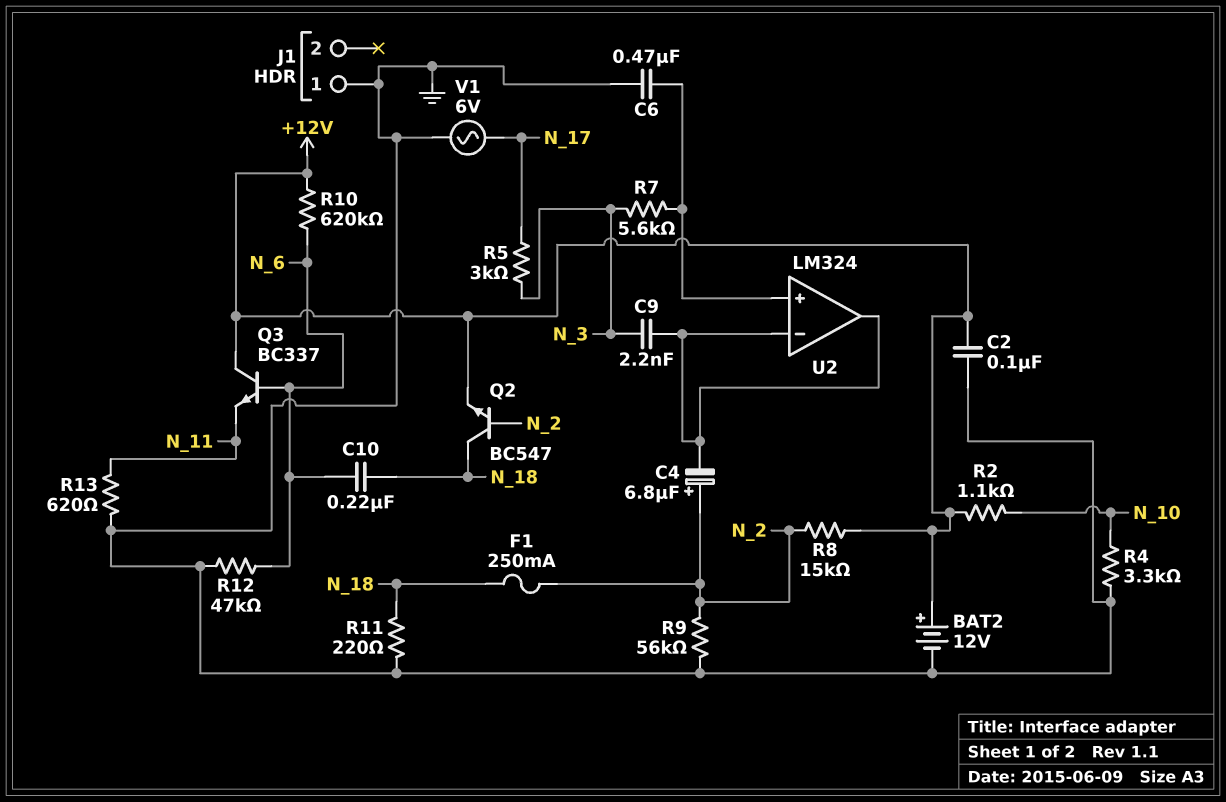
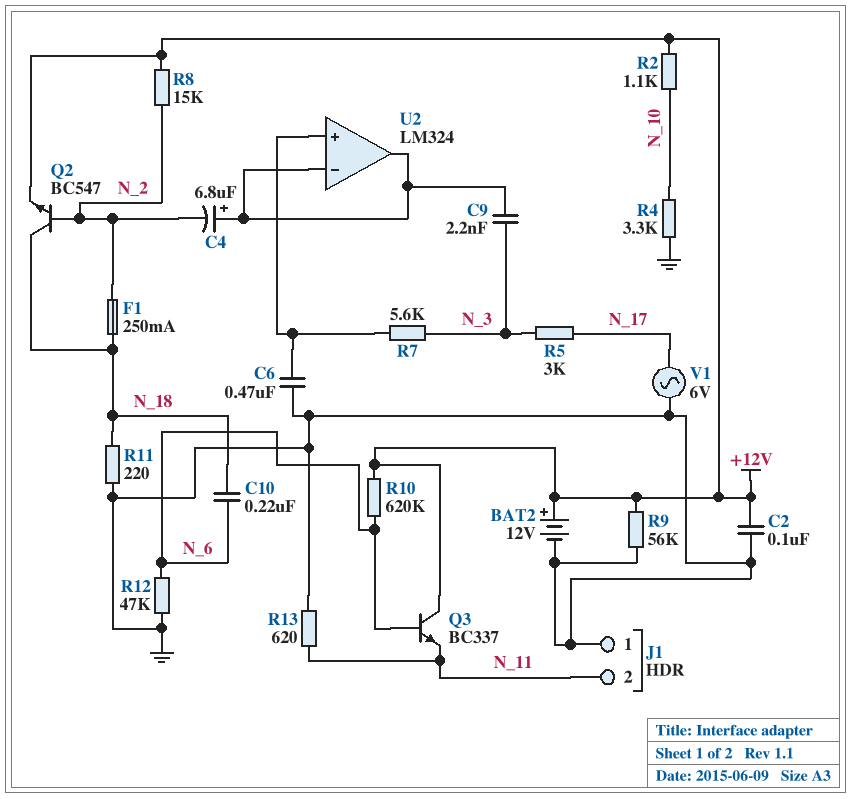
C4: 6.8uF (plus N_2, minus U2/in-) -> 6.8uF (plus U2/in-, minus N_2)
J1 pin 2: none -> N_11
R9: 56k (GND, N_2) -> 56k (+12V, GND)

